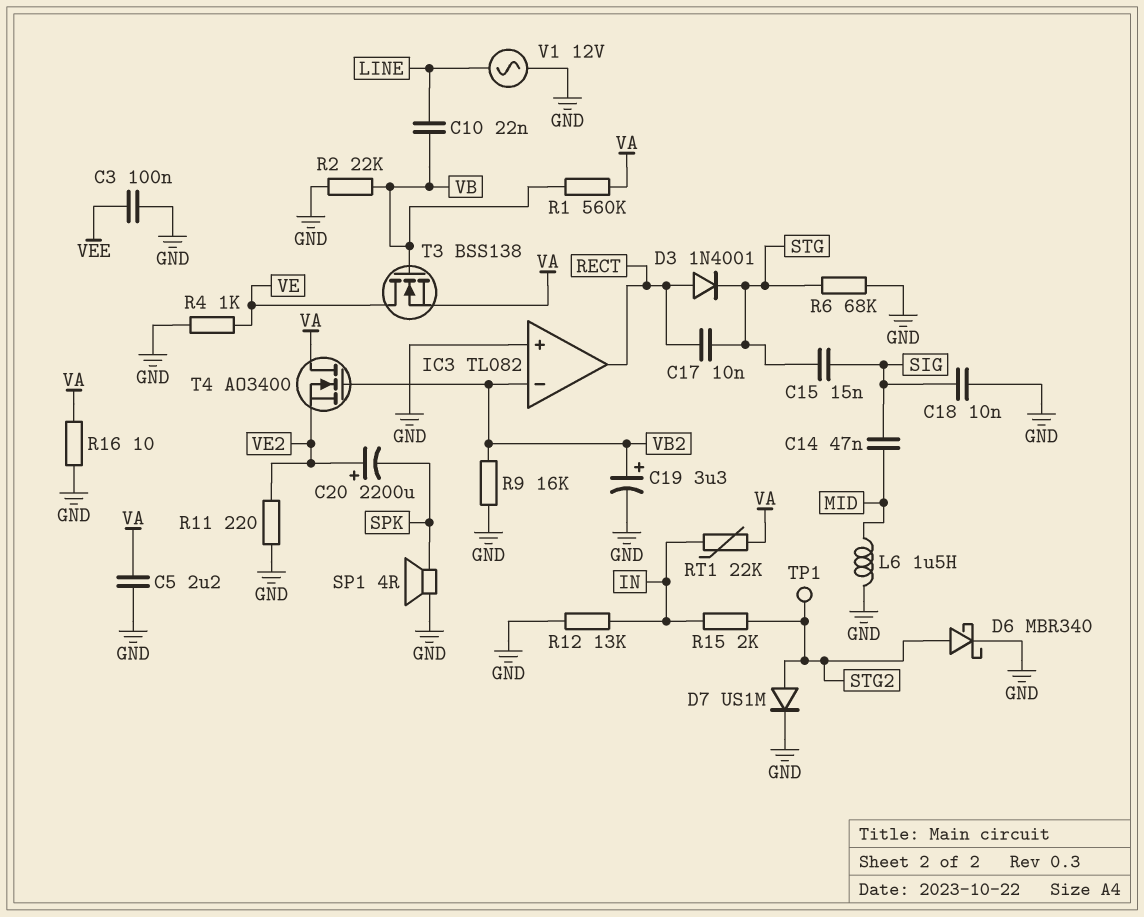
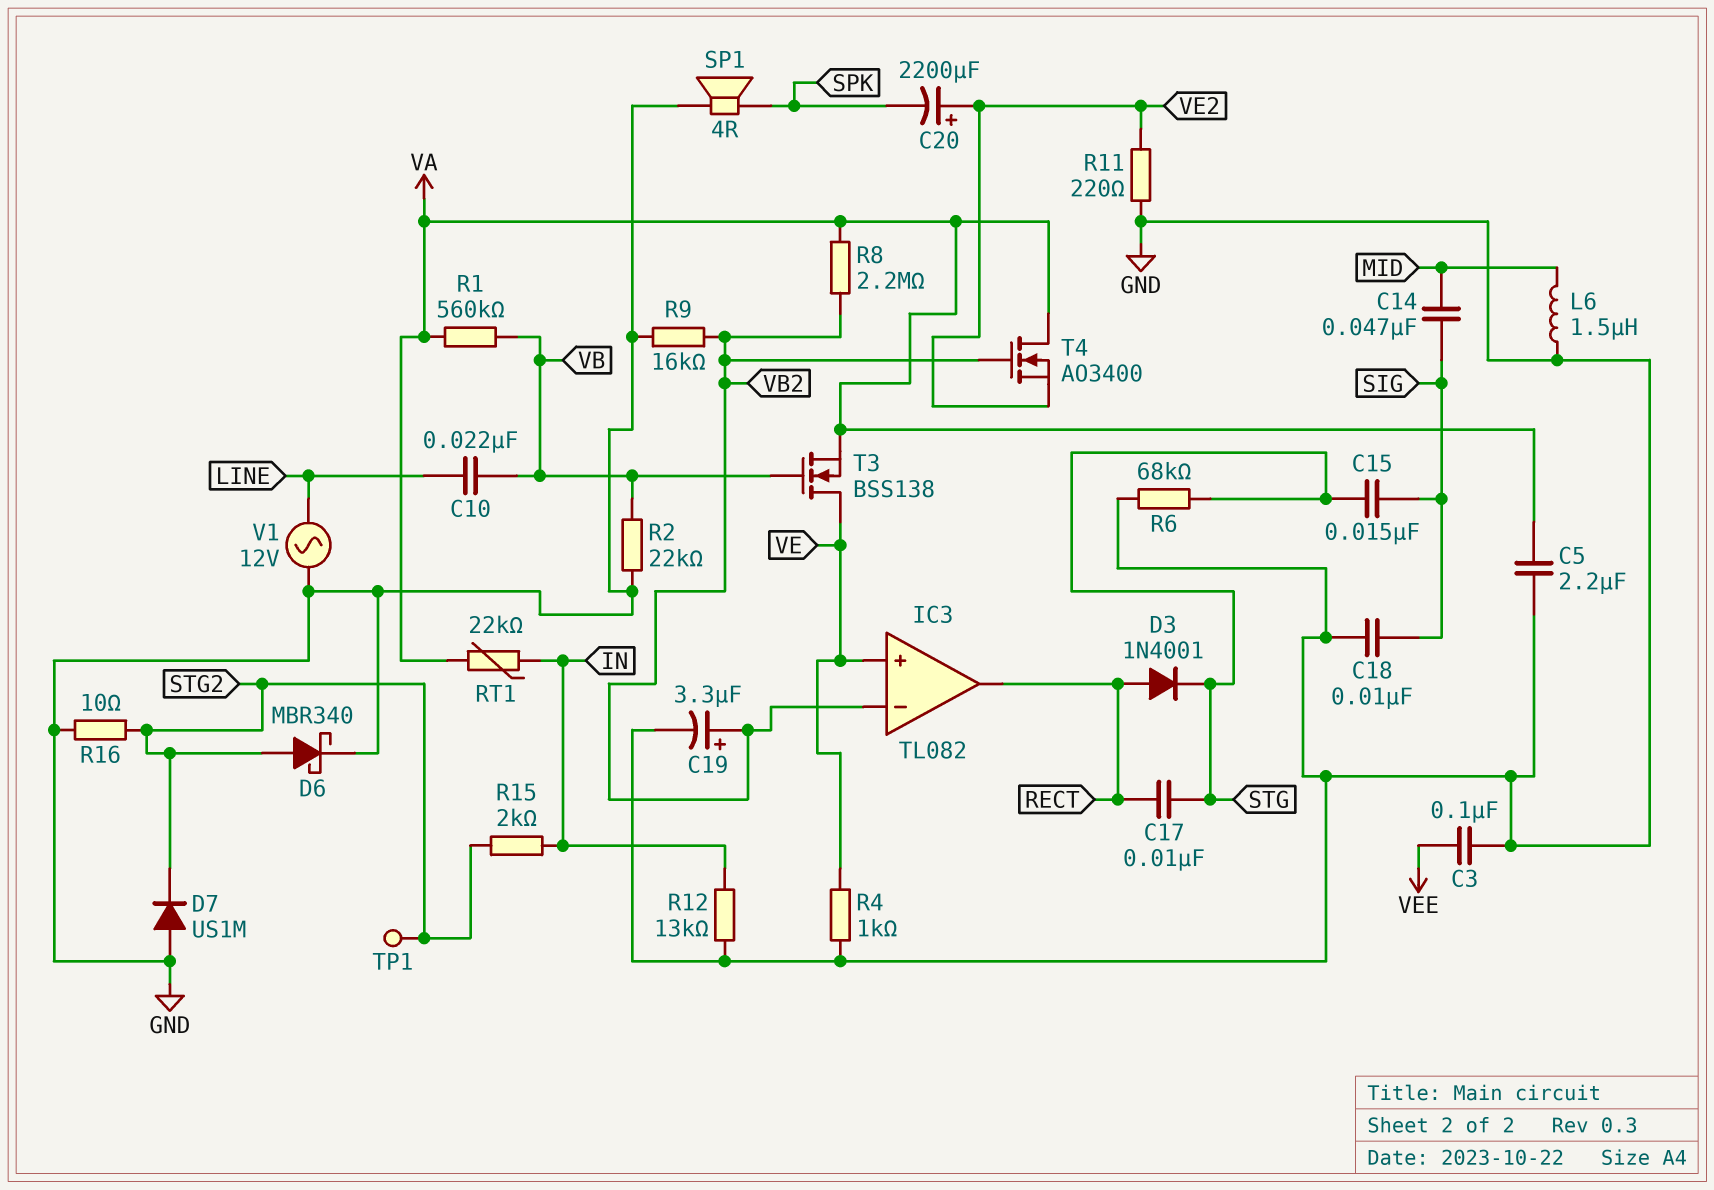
D7: diode US1M (A STG2, K GND) -> diode US1M (A GND, K STG2)
IC3 pin in+: GND -> VE
R8: none -> 2.2M (VA, VB2)
R16: 10 (GND, VA) -> 10 (GND, STG2)

